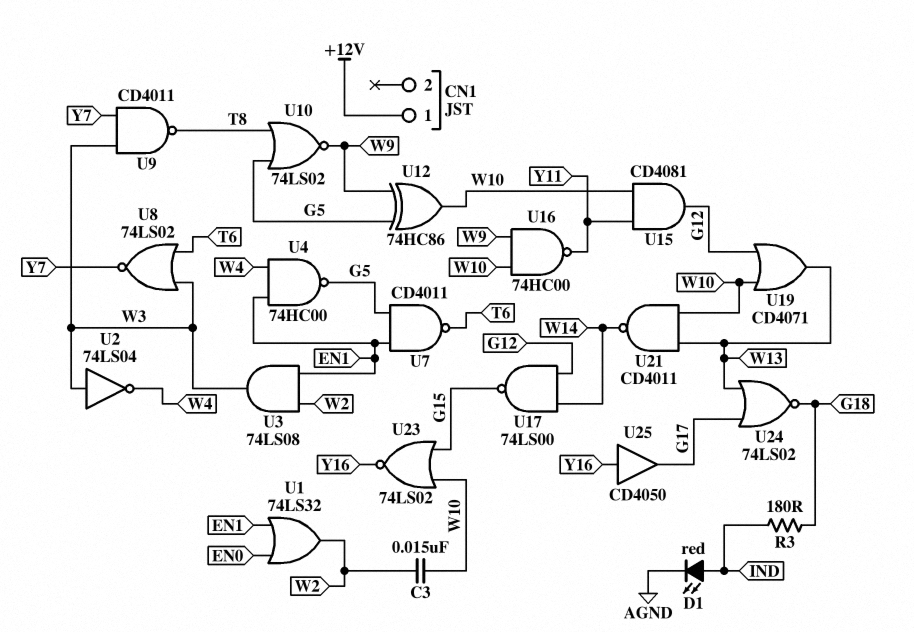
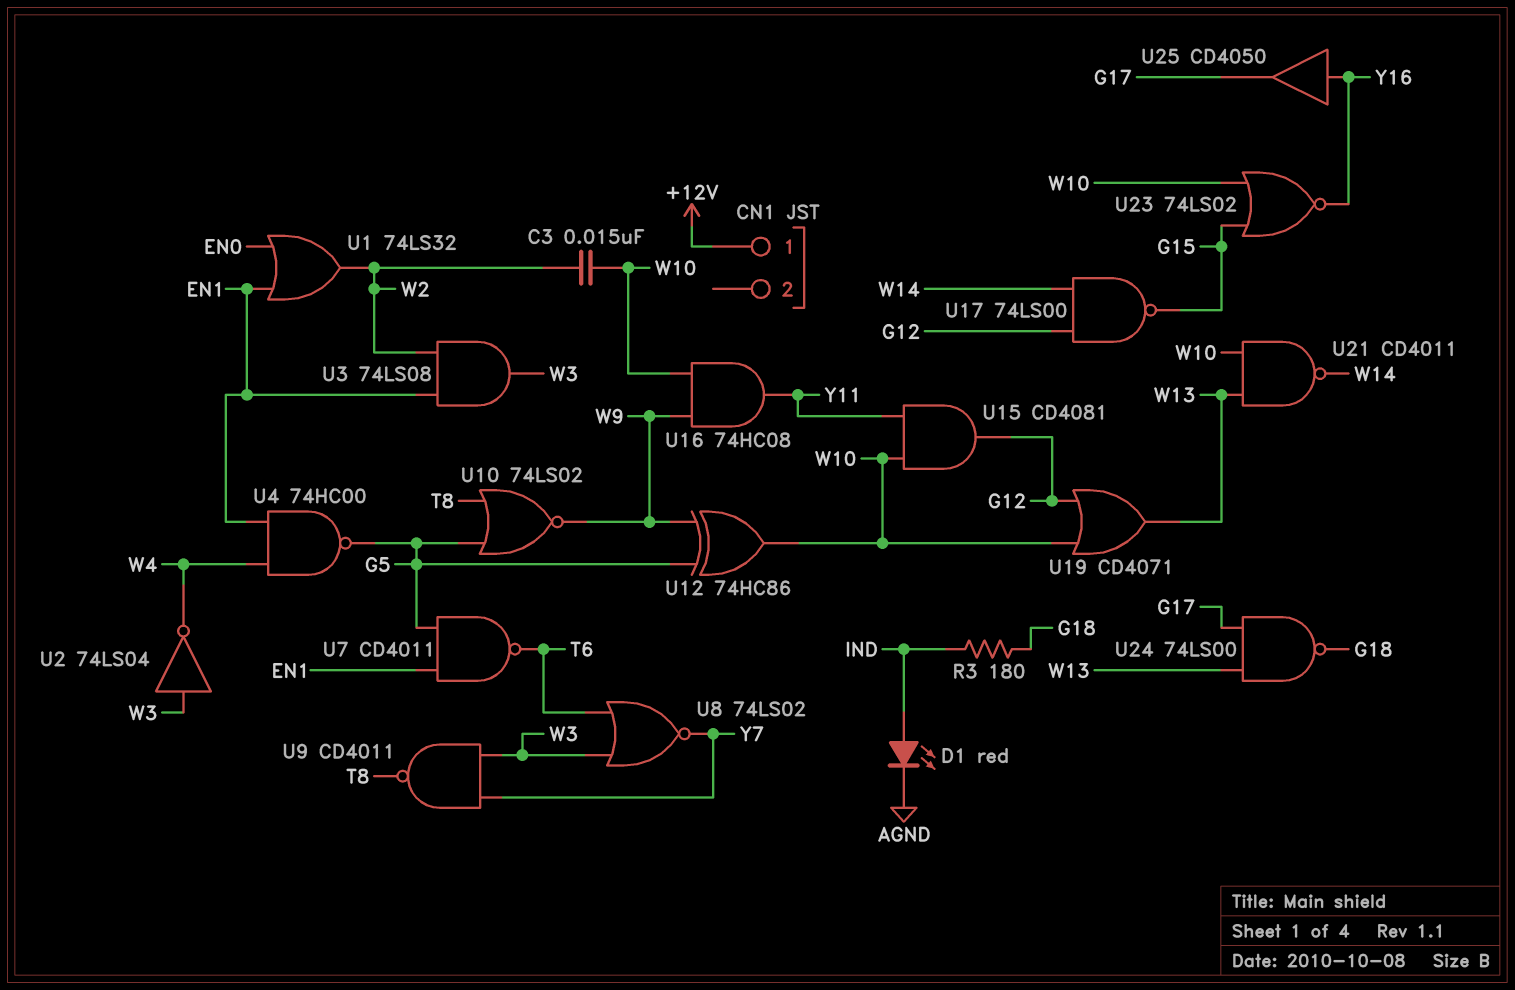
U16: NAND 74HC00 (in W9, in W10, out Y11) -> AND 74HC08 (in W9, in W10, out Y11)
U24: NOR 74LS02 (in G17, in W13, out G18) -> NAND 74LS00 (in G17, in W13, out G18)

